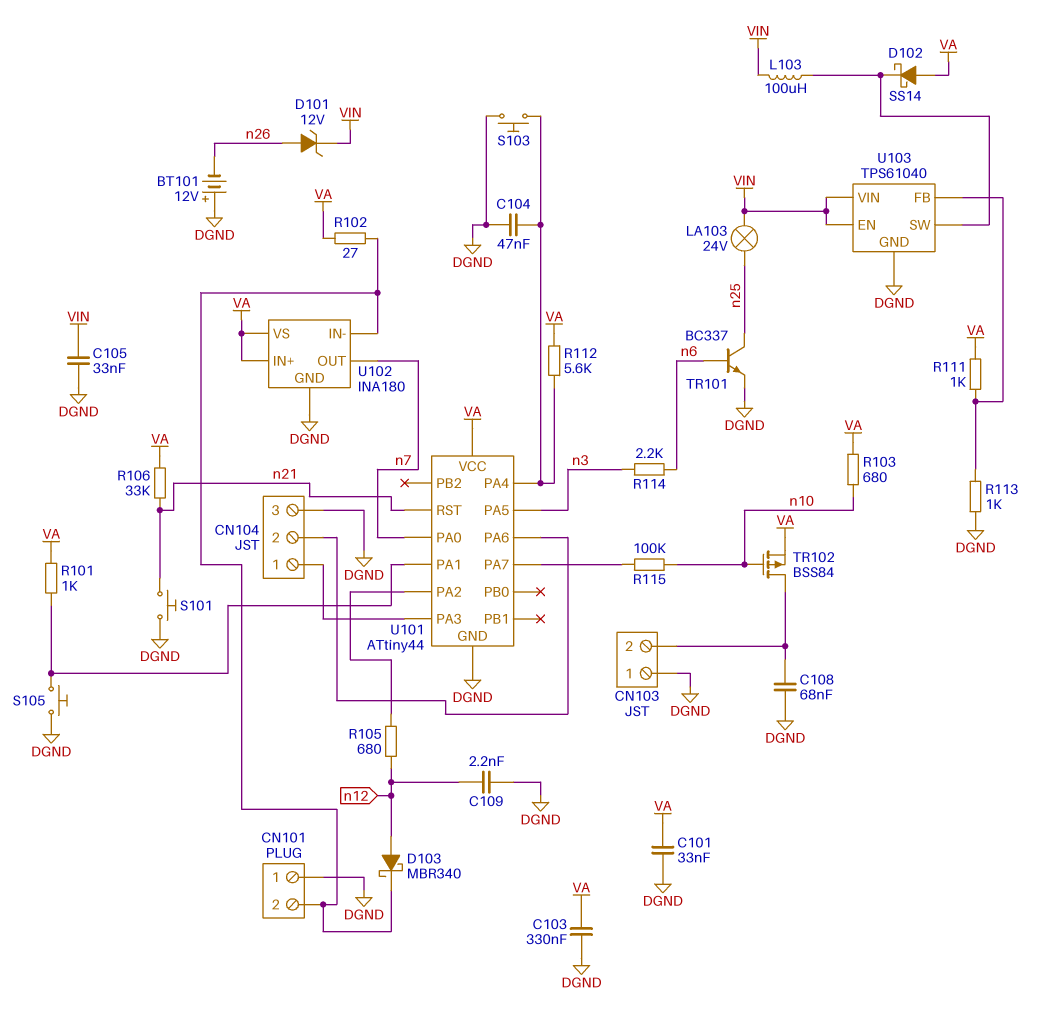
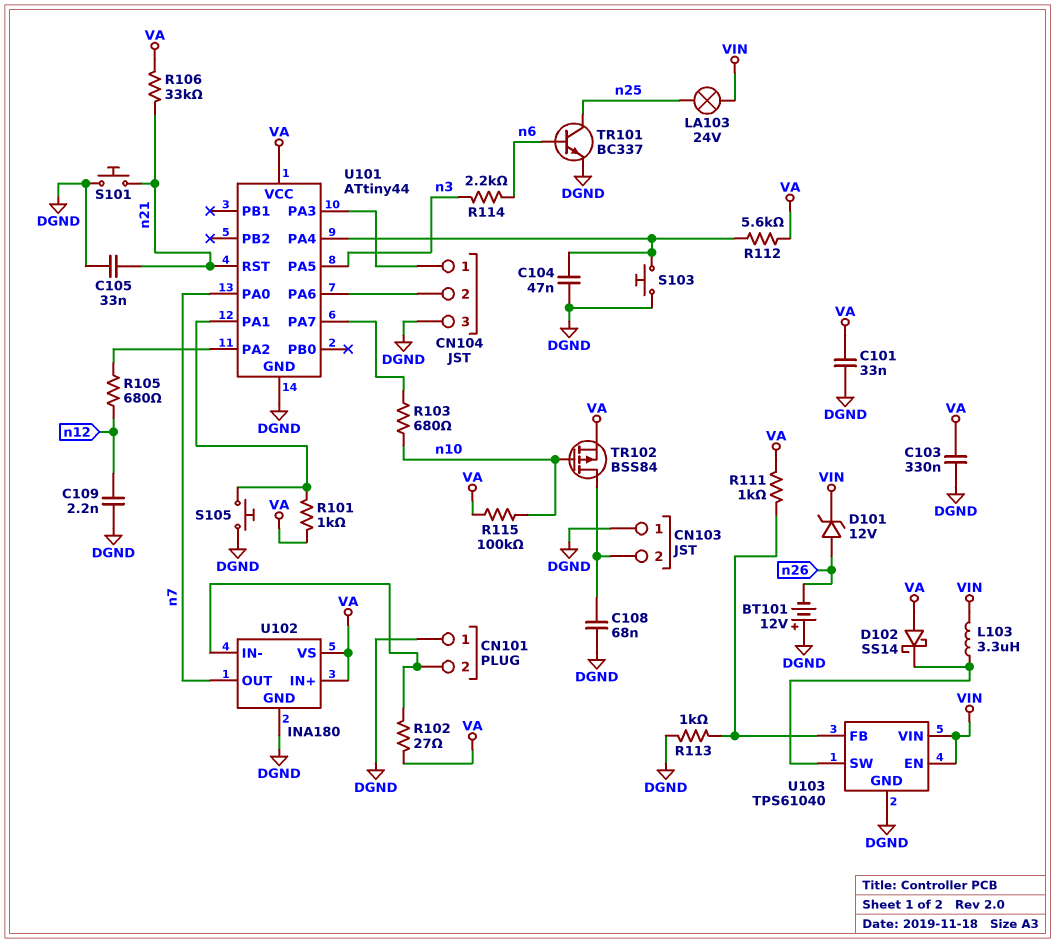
C105: 33nF (DGND, VIN) -> 33nF (DGND, n21)
D103: schottky MBR340 (A n12, K CN101/2) -> none
L103: 100uH (U103/SW, VIN) -> 3.3uH (U103/SW, VIN)
R103: 680 (VA, n10) -> 680 (U101/PA7, n10)
R115: 100k (U101/PA7, n10) -> 100k (VA, n10)

